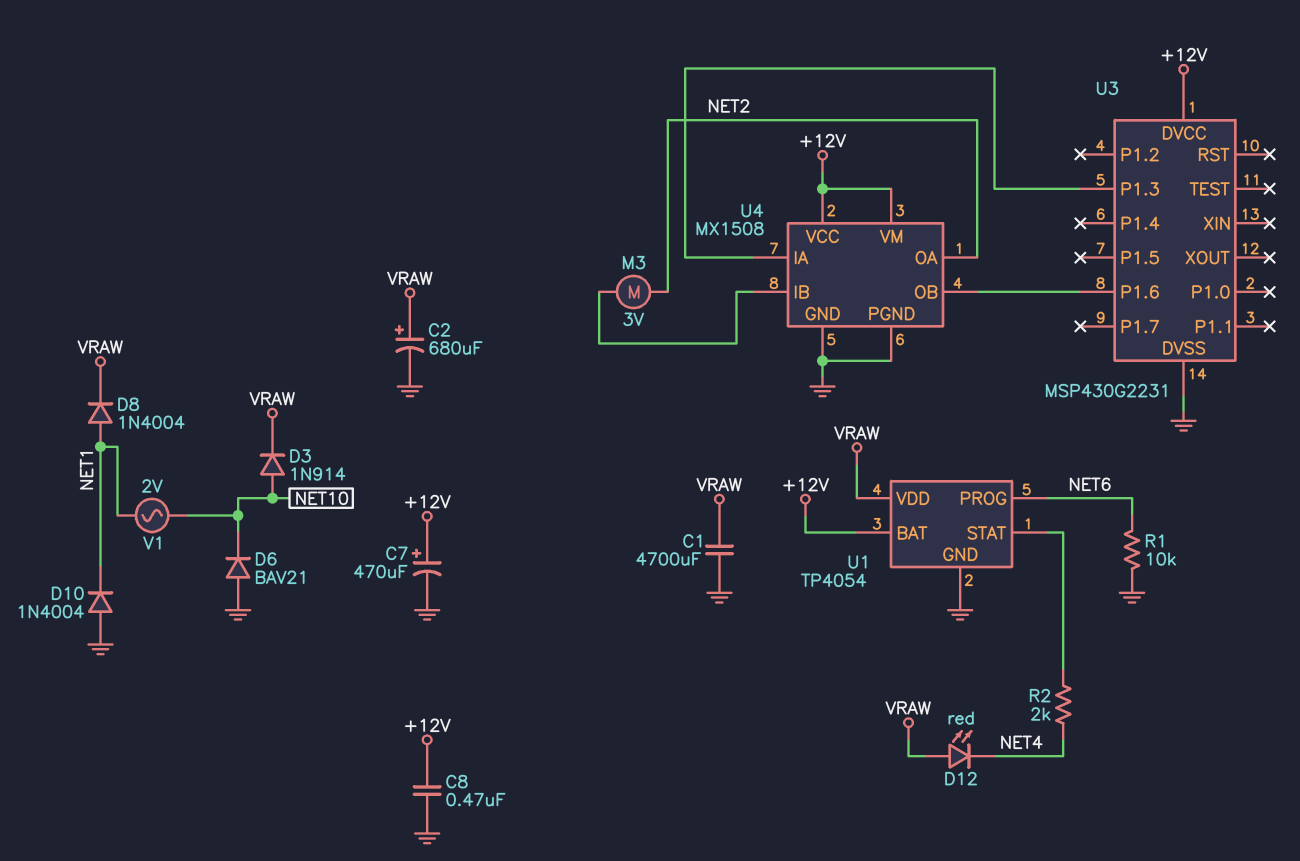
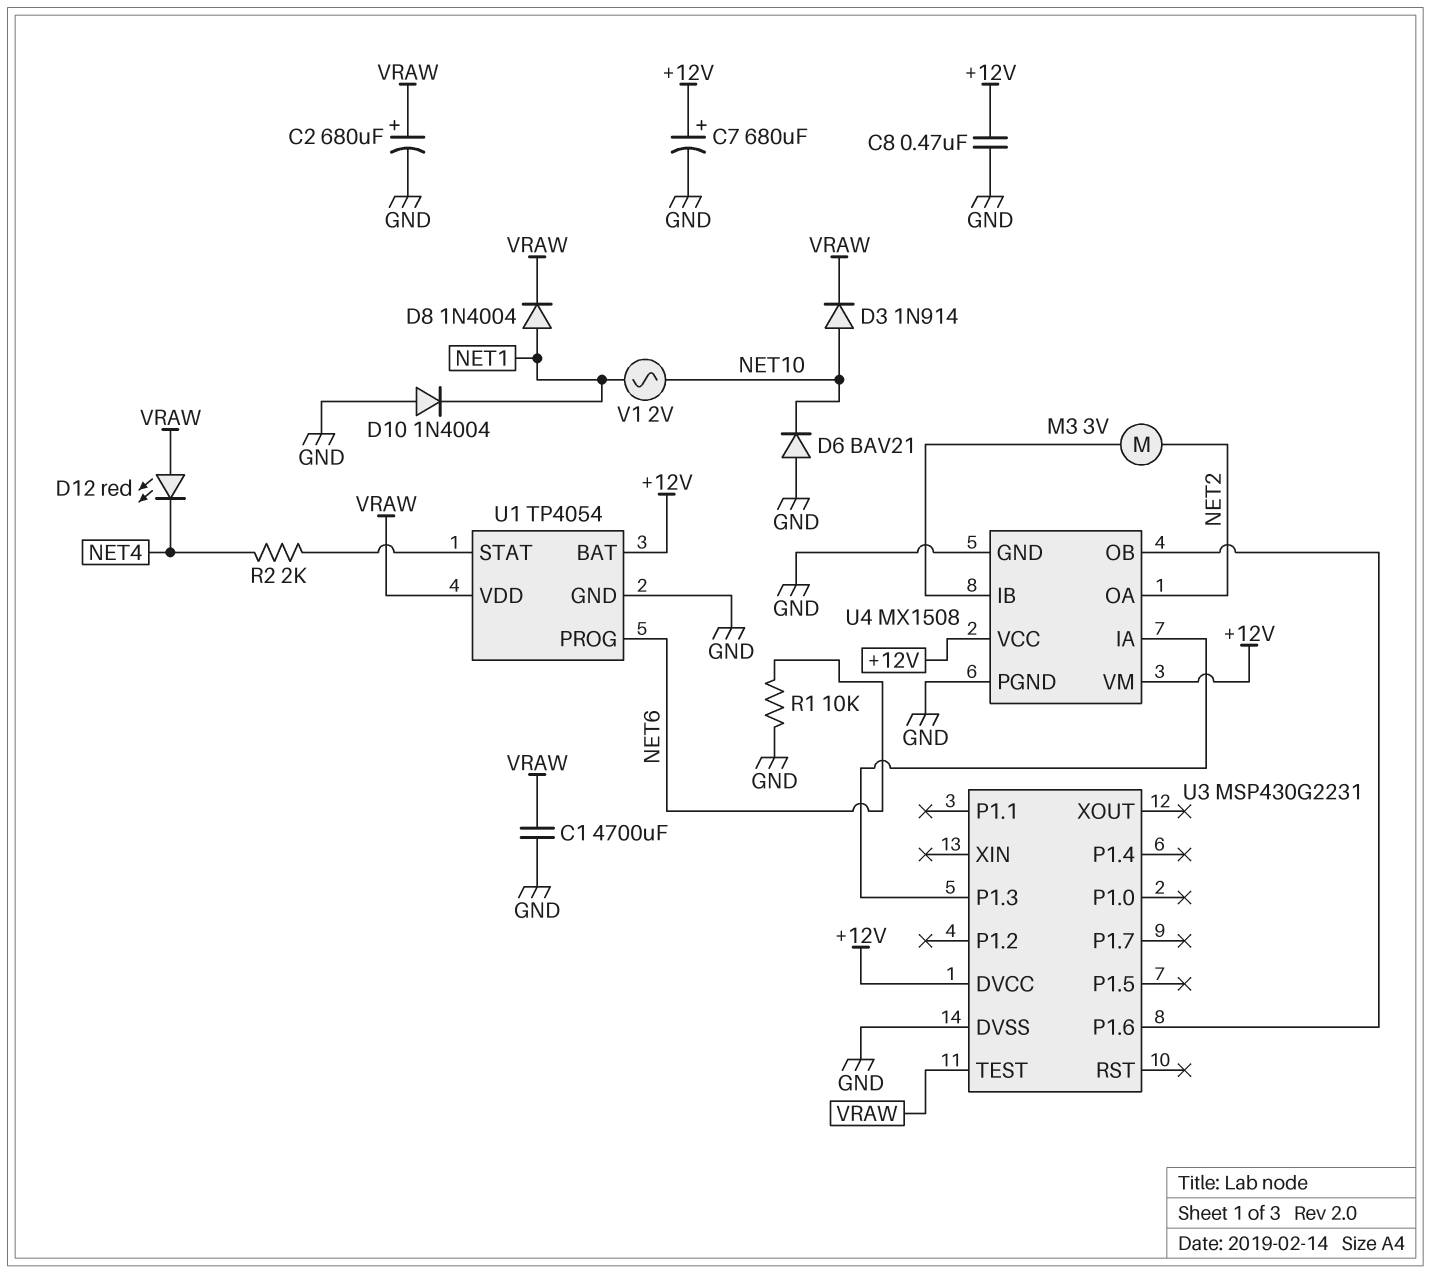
C7: 470uF (plus +12V, minus GND) -> 680uF (plus +12V, minus GND)
U3 pin TEST: none -> VRAW

